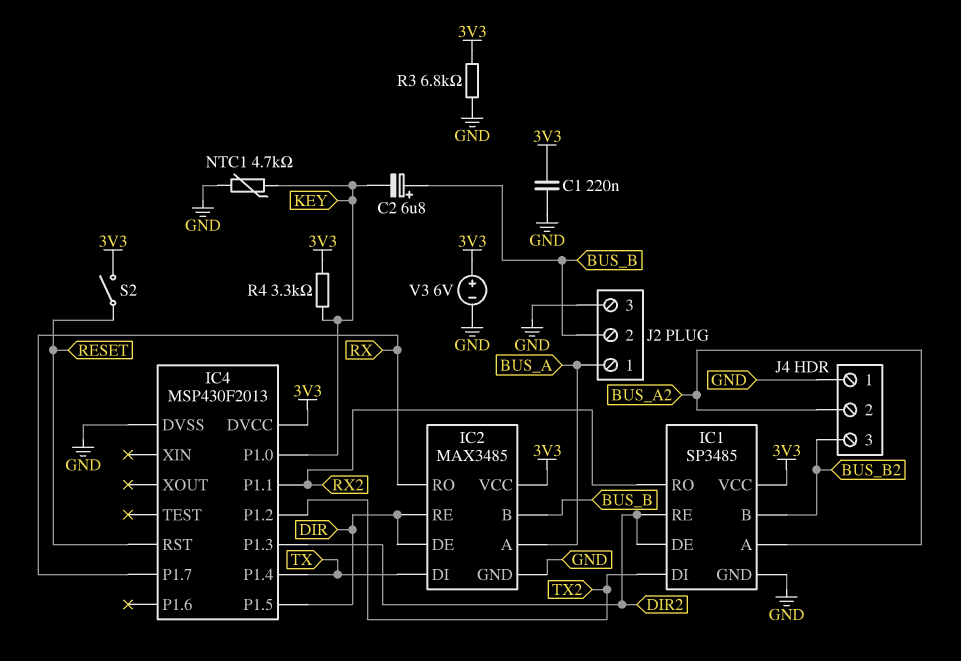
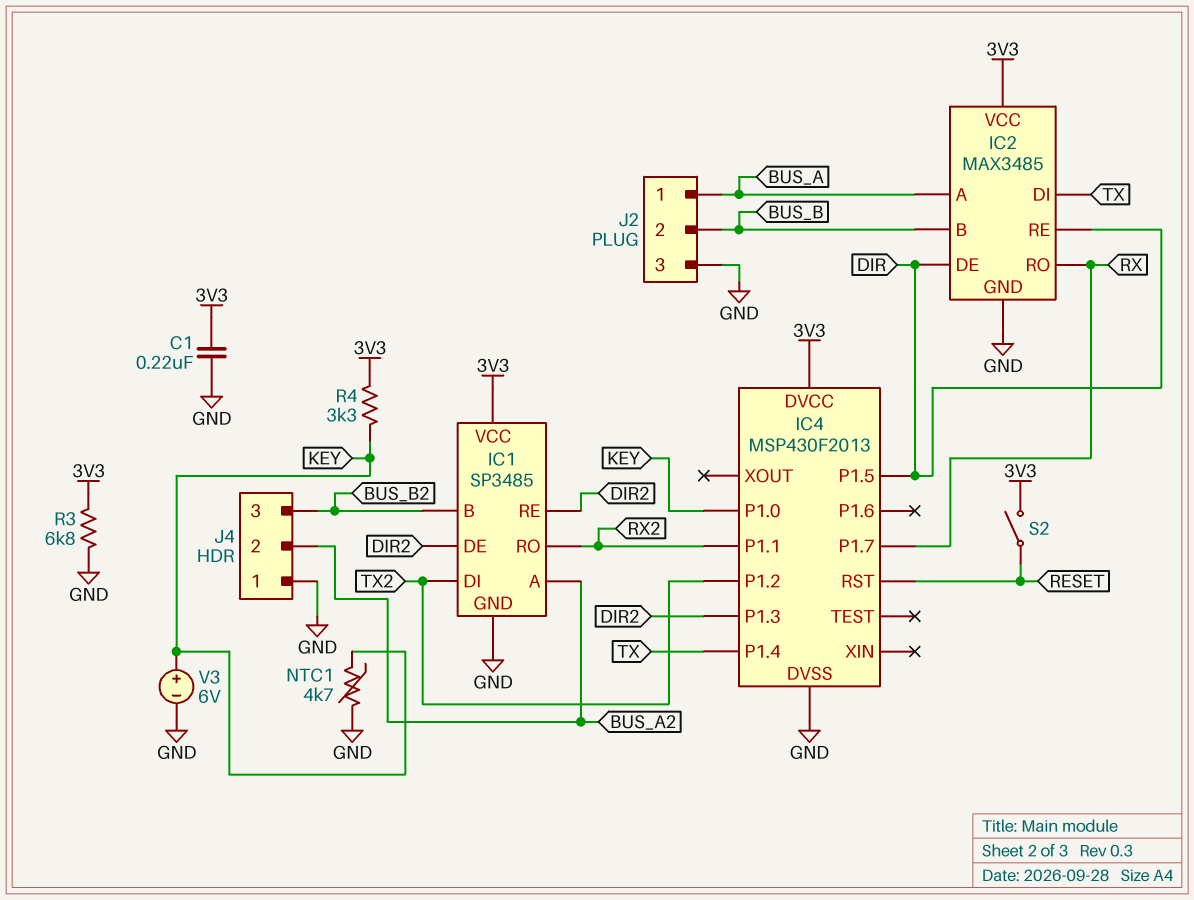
C2: 6.8uF (plus BUS_B, minus KEY) -> none
V3: 6V (plus 3V3, minus GND) -> 6V (plus KEY, minus GND)

